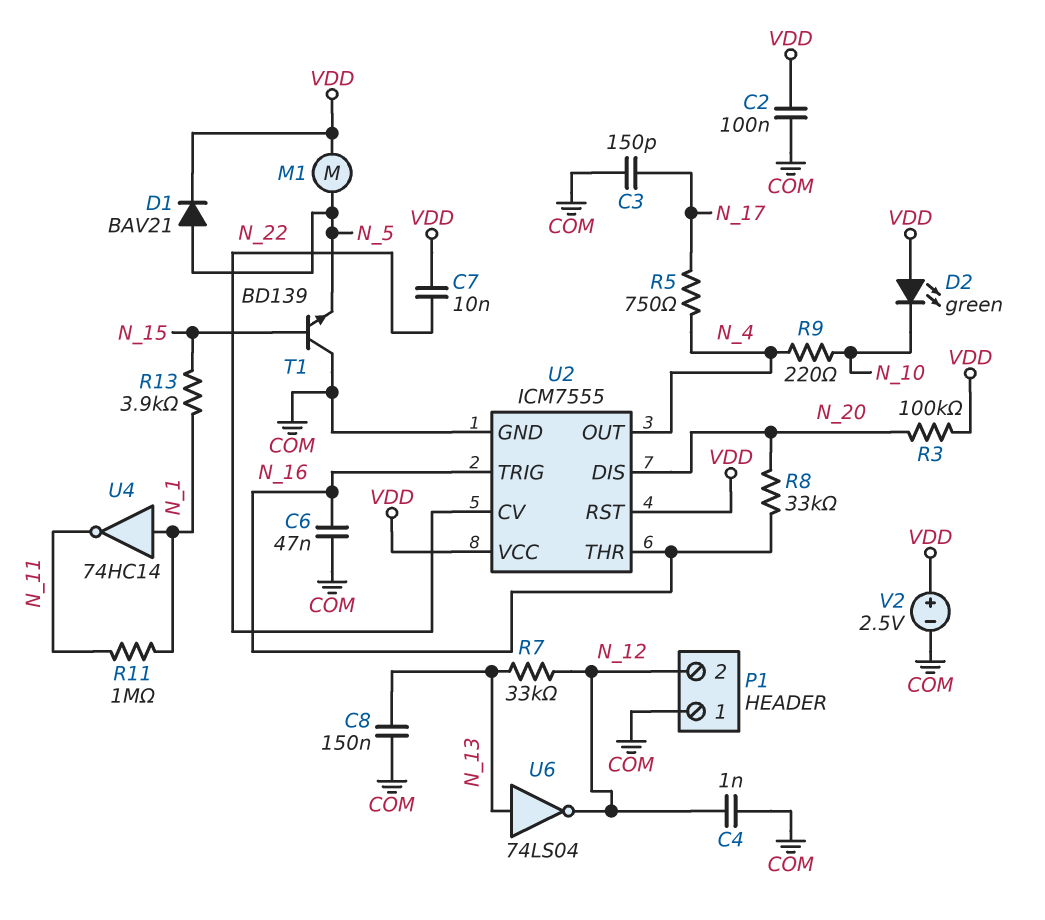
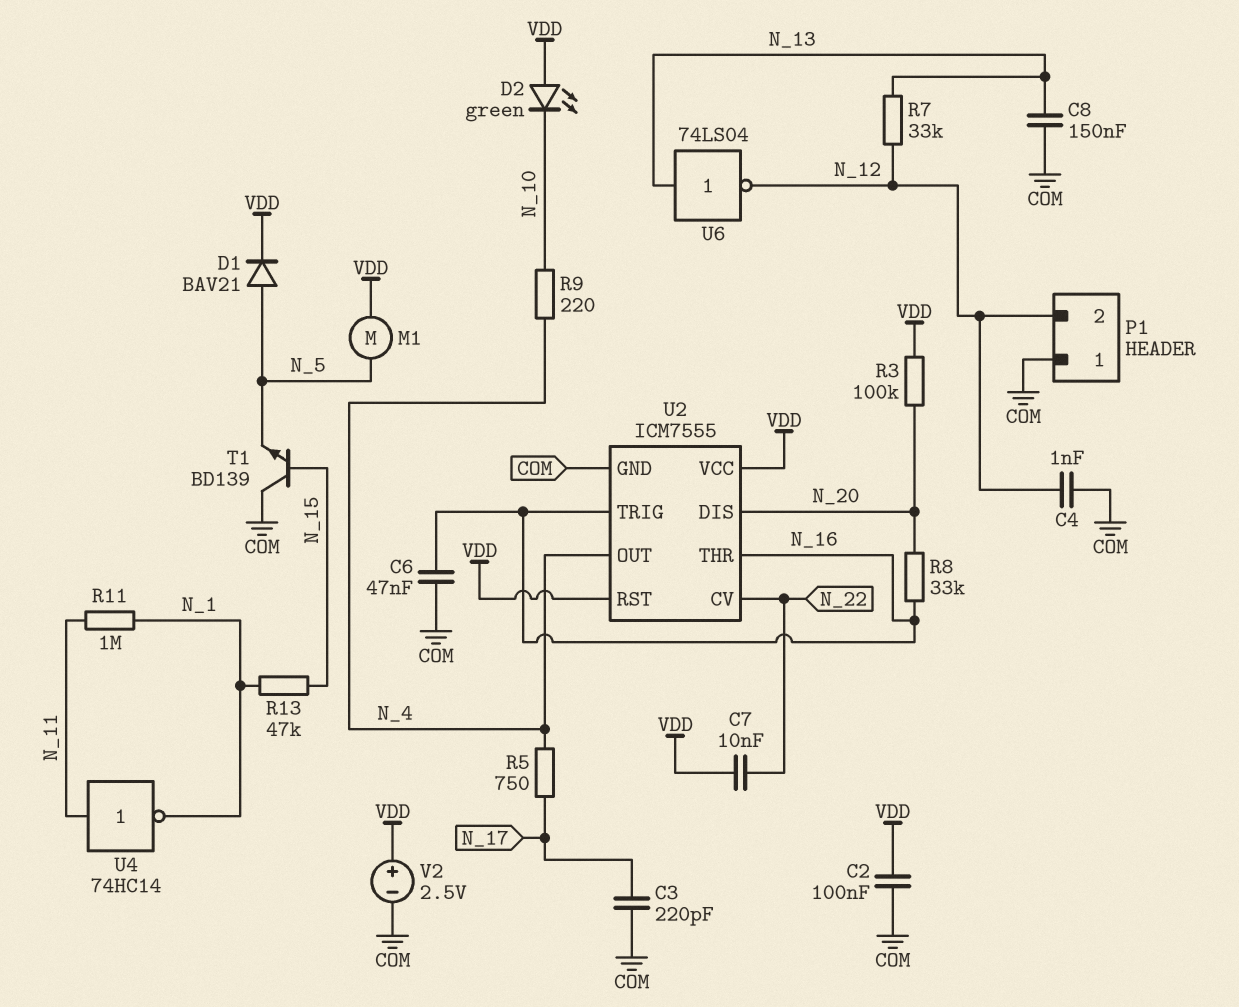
C3: 150pF (COM, N_17) -> 220pF (COM, N_17)
R13: 3.9k (N_1, N_15) -> 47k (N_1, N_15)
U4: NOT 74HC14 (in N_1, out N_11) -> NOT 74HC14 (in N_11, out N_1)

